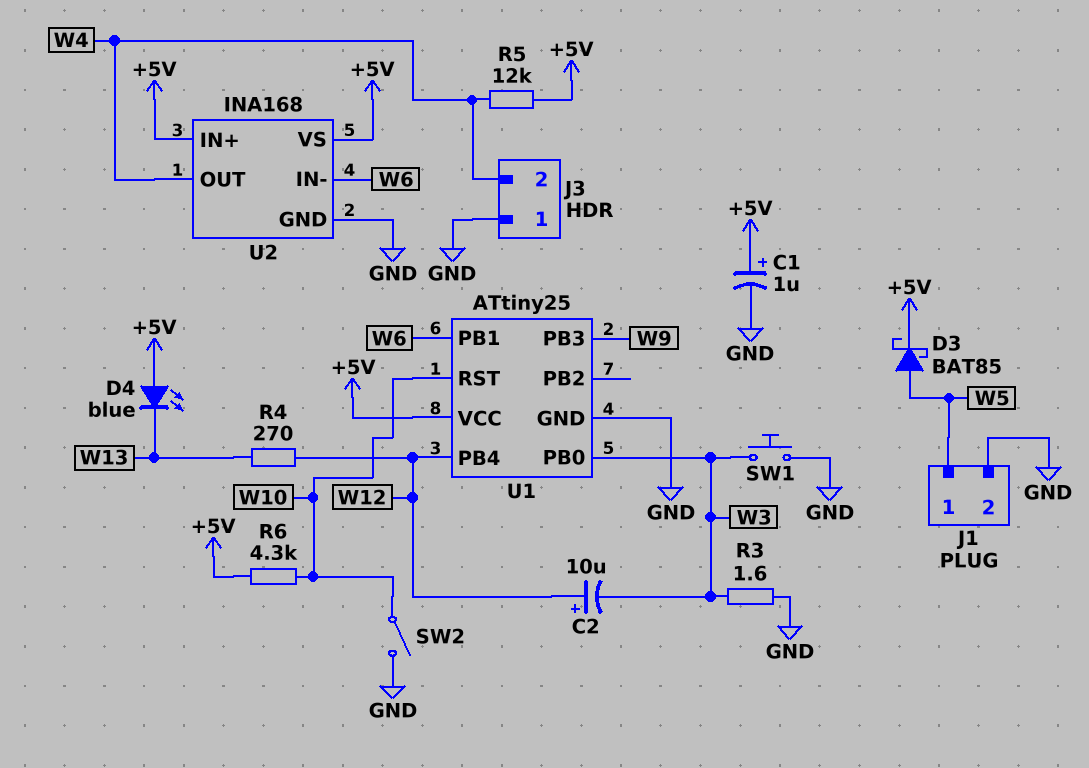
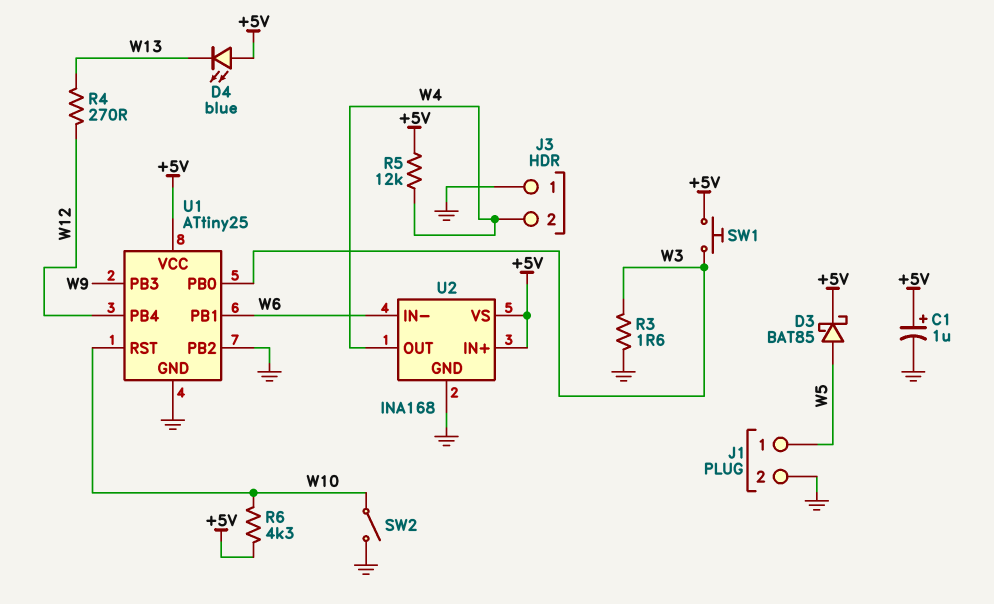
C2: 10uF (plus W12, minus W3) -> none
SW1: button (GND, W3) -> button (+5V, W3)
U1 pin PB2: none -> GND

